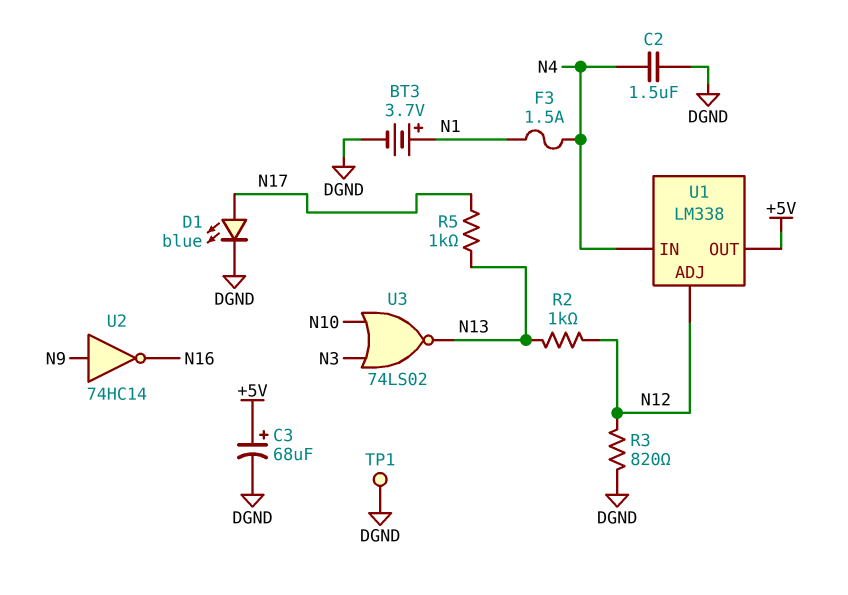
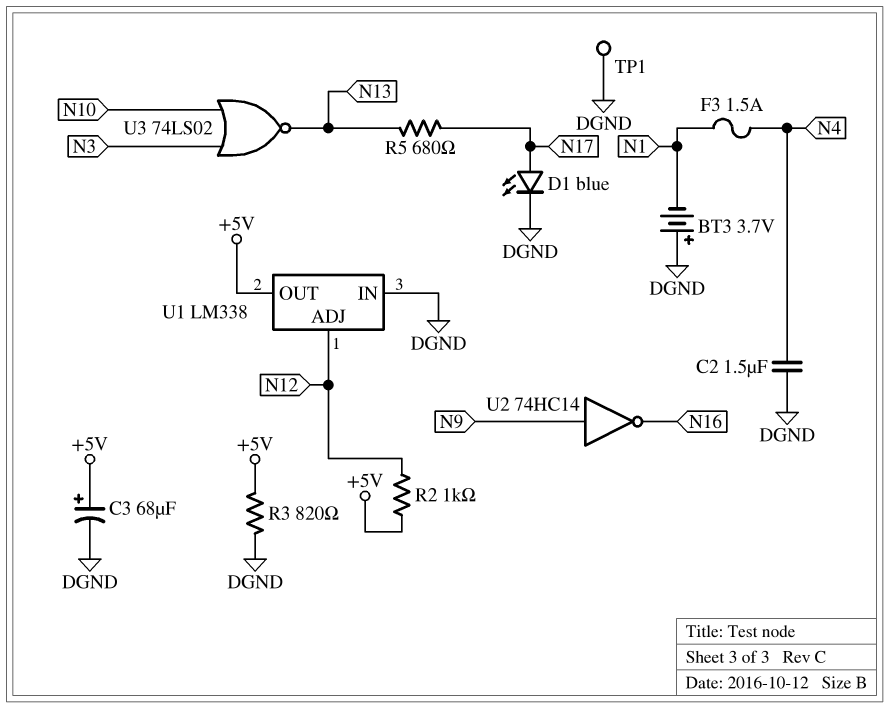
BT3: 3.7V (plus N1, minus DGND) -> 3.7V (plus DGND, minus N1)
R2: 1k (N12, N13) -> 1k (+5V, N12)
R3: 820 (DGND, N12) -> 820 (+5V, DGND)
R5: 1k (N13, N17) -> 680 (N13, N17)
U1 pin IN: N4 -> DGND

